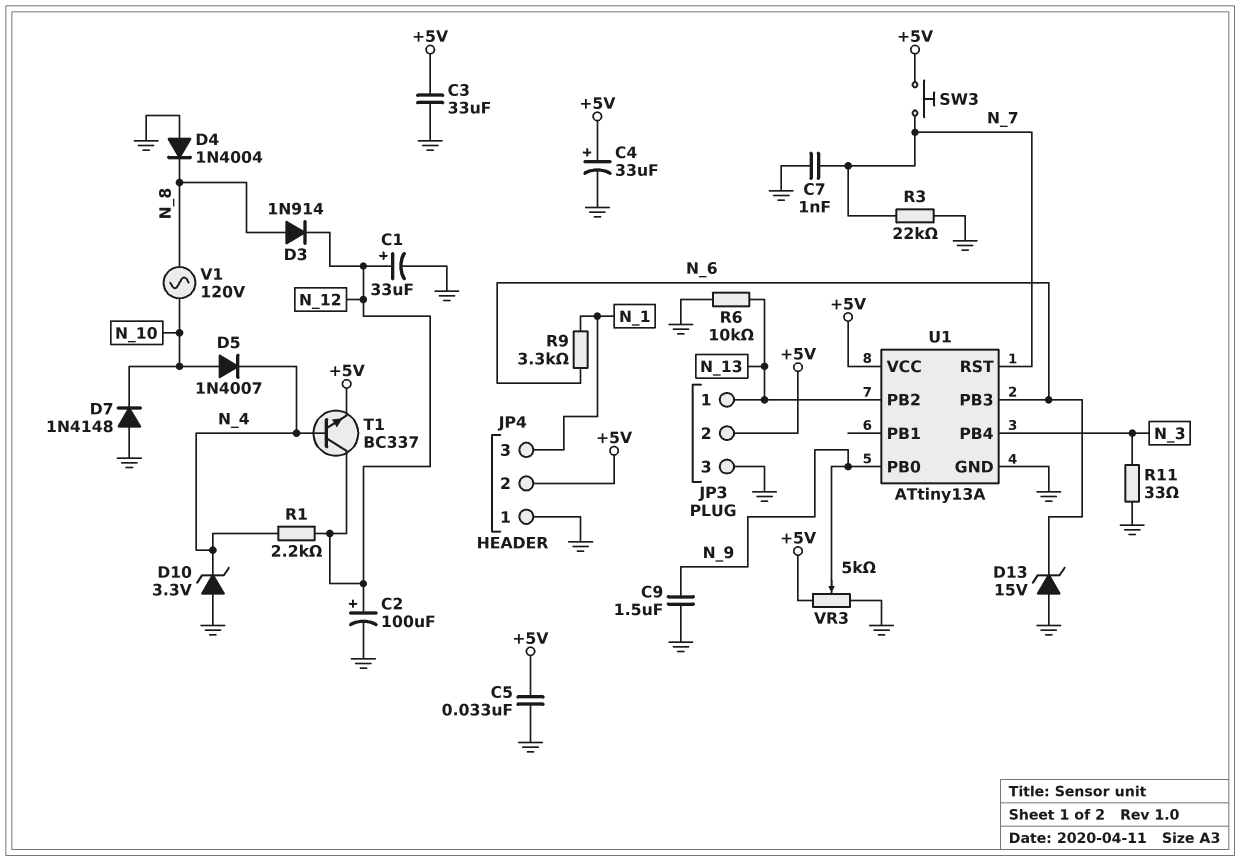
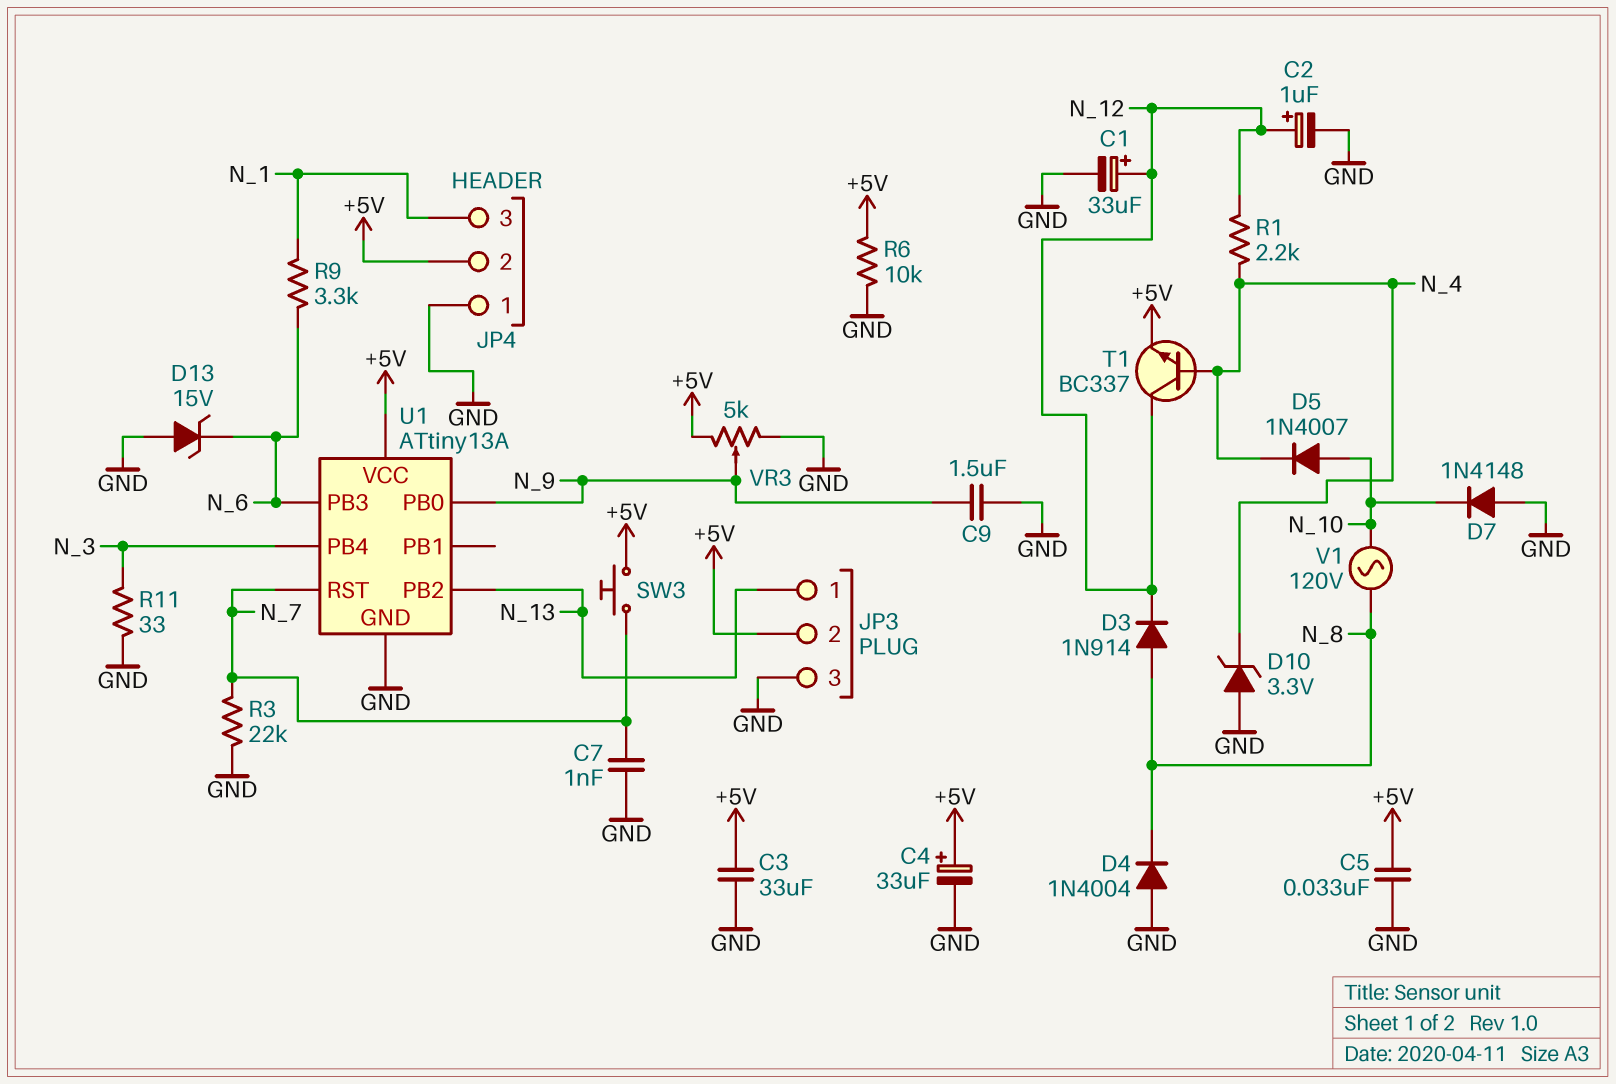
C2: 100uF (plus N_12, minus GND) -> 1uF (plus N_12, minus GND)
R6: 10k (GND, N_13) -> 10k (+5V, GND)

